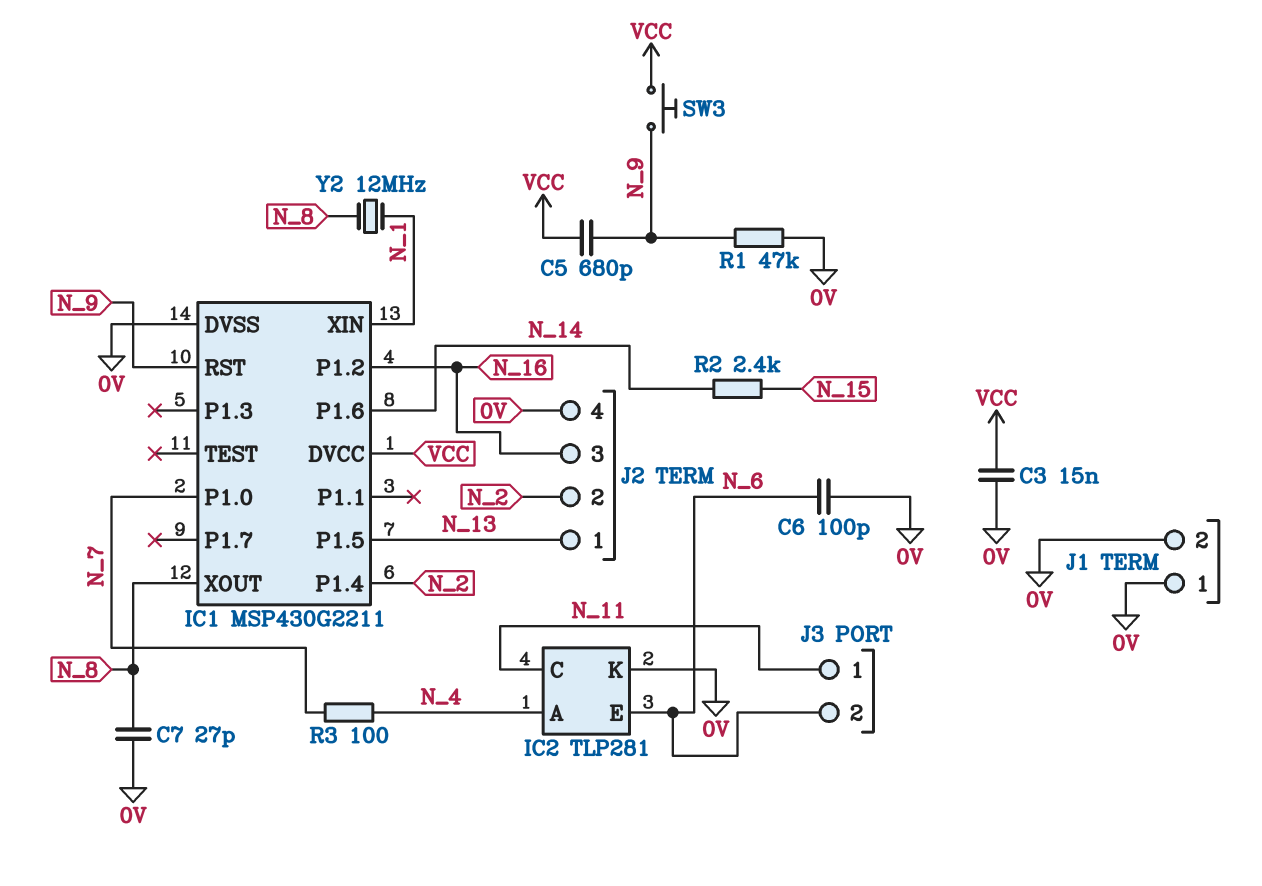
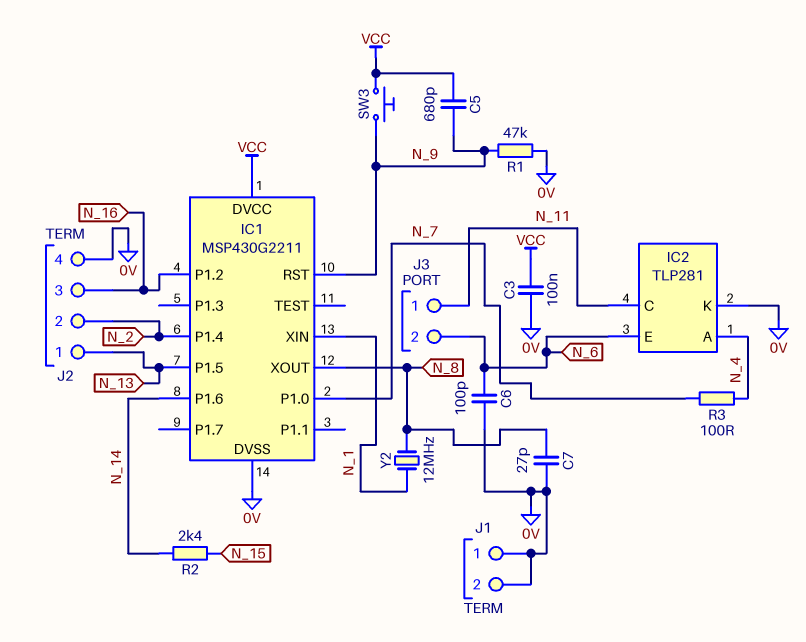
C3: 15nF (0V, VCC) -> 100nF (0V, VCC)

